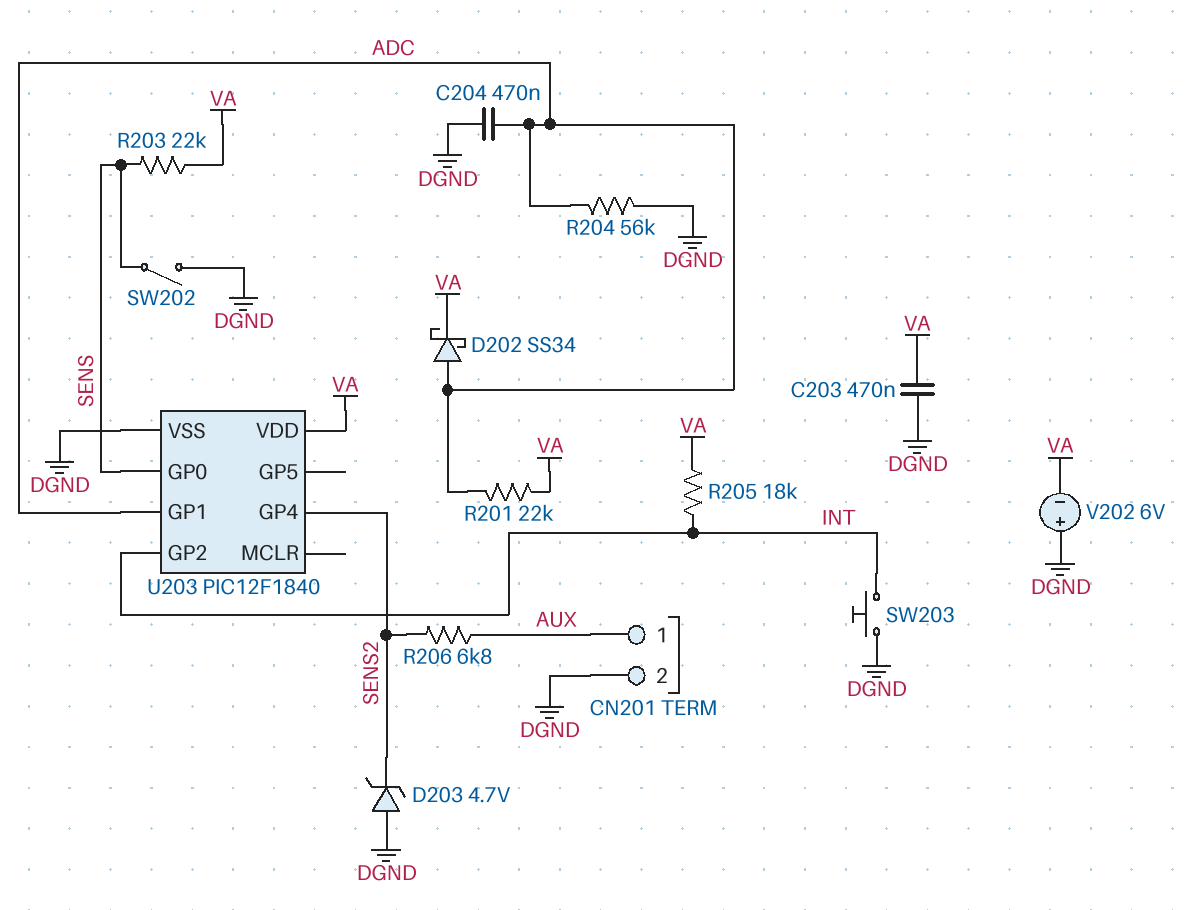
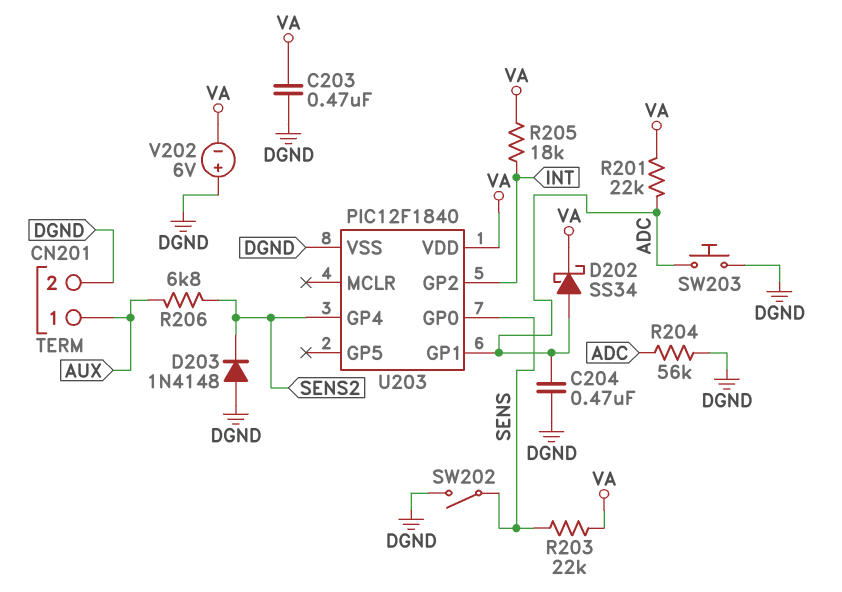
D203: zener 4.7V (A DGND, K SENS2) -> diode 1N4148 (A DGND, K SENS2)
SW203: button (DGND, INT) -> button (ADC, DGND)

